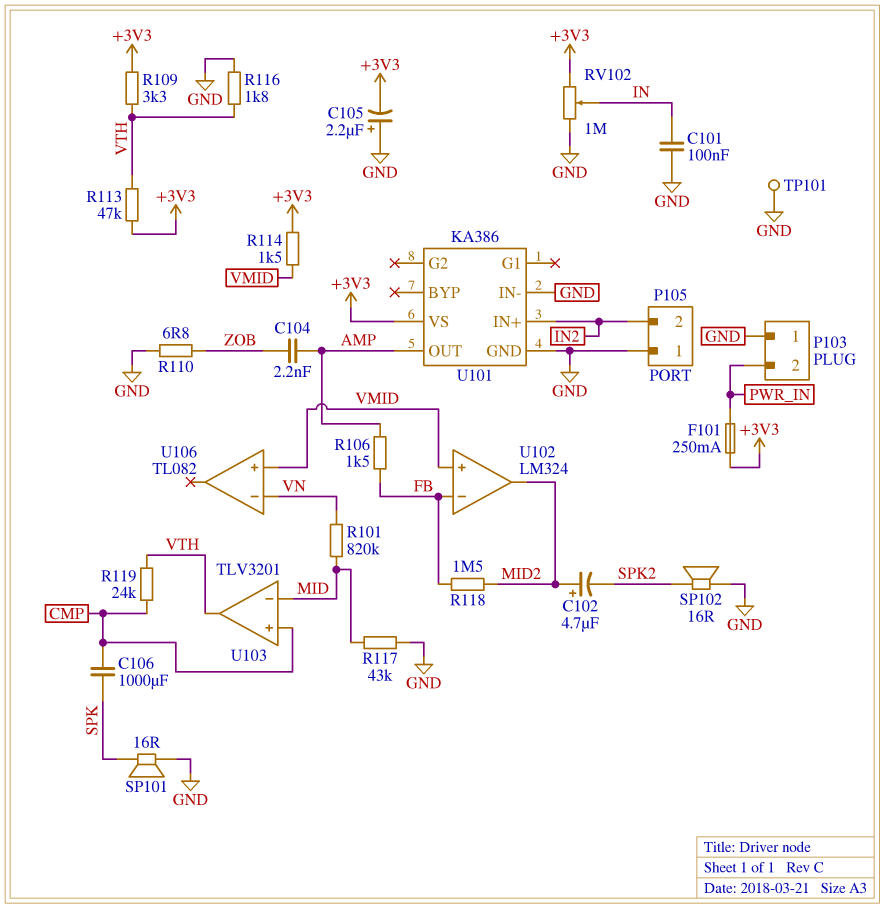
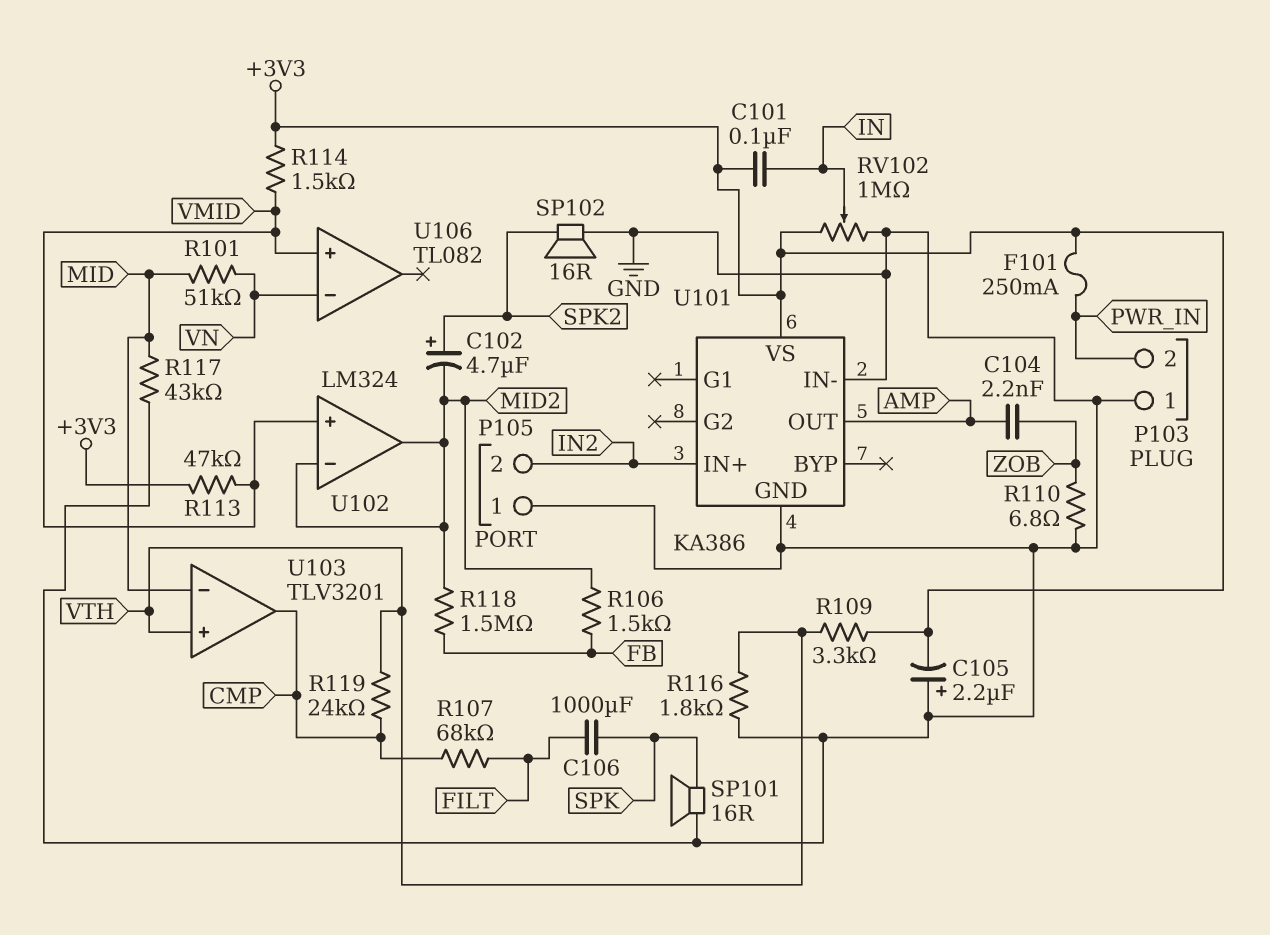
C101: 100nF (GND, IN) -> 100nF (+3V3, IN)
C102: 4.7uF (plus MID2, minus SPK2) -> 4.7uF (plus SPK2, minus MID2)
C106: 1000uF (CMP, SPK) -> 1000uF (FILT, SPK)
R101: 820k (MID, VN) -> 51k (MID, VN)
R106: 1.5k (AMP, FB) -> 1.5k (FB, MID2)
R107: none -> 68k (CMP, FILT)
R113: 47k (+3V3, VTH) -> 47k (+3V3, VMID)
TP101: test point (GND) -> none
U102 pin in-: FB -> MID2
U103 pin in+: CMP -> VTH
U103 pin out: VTH -> CMP

